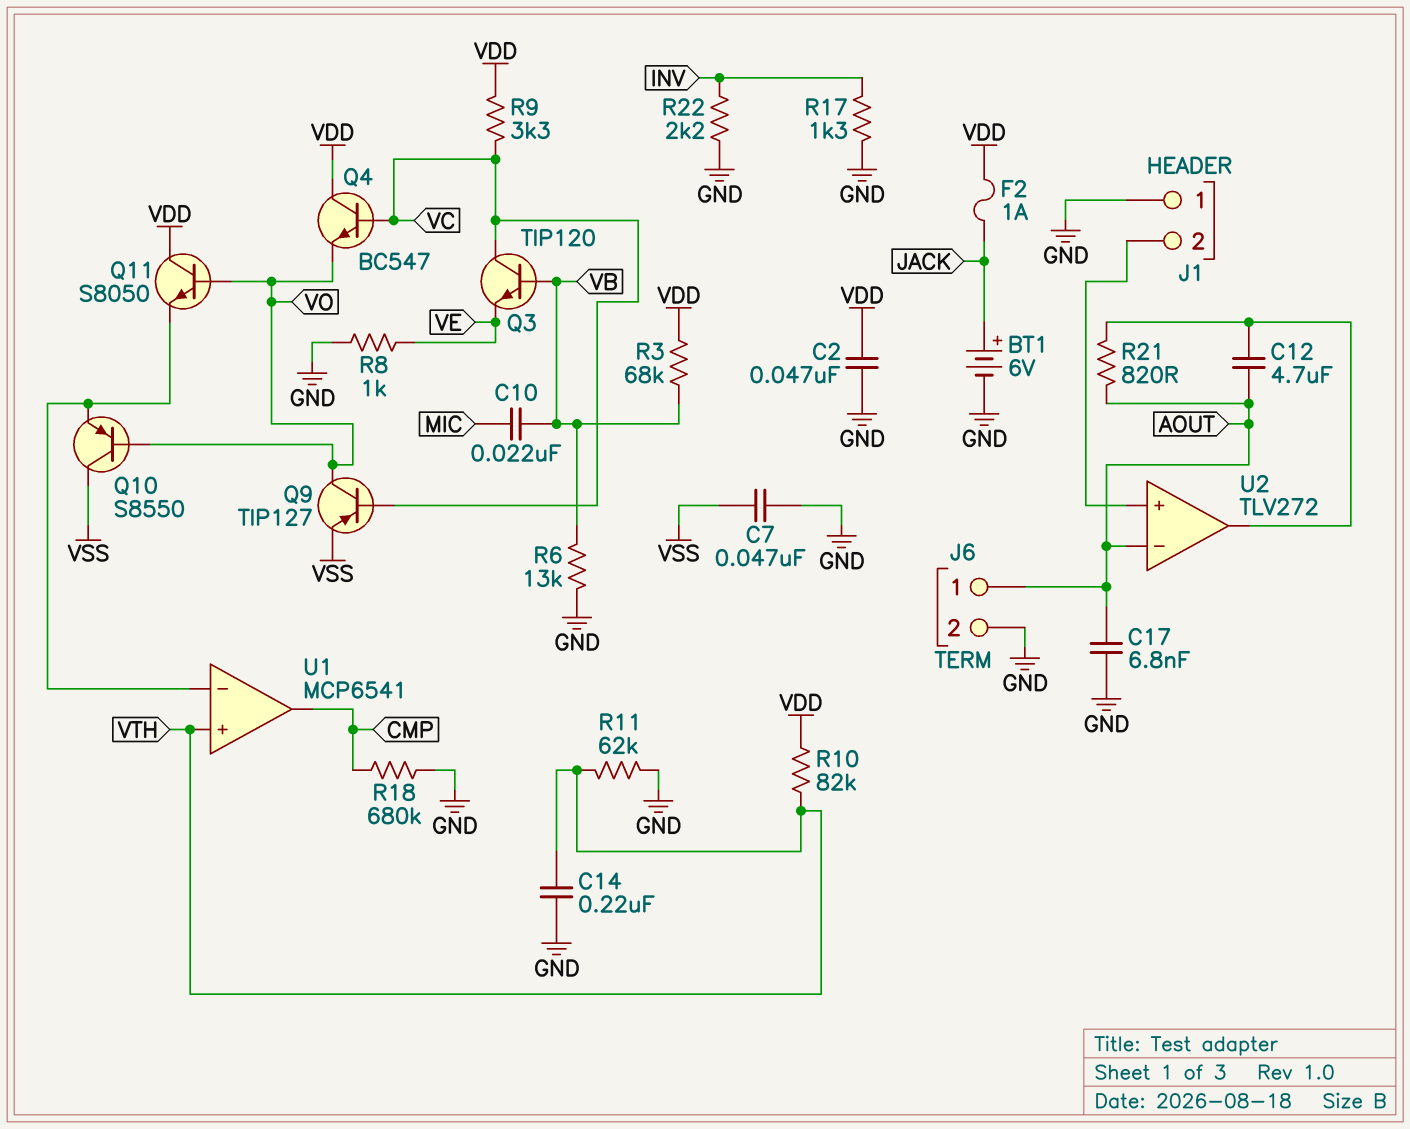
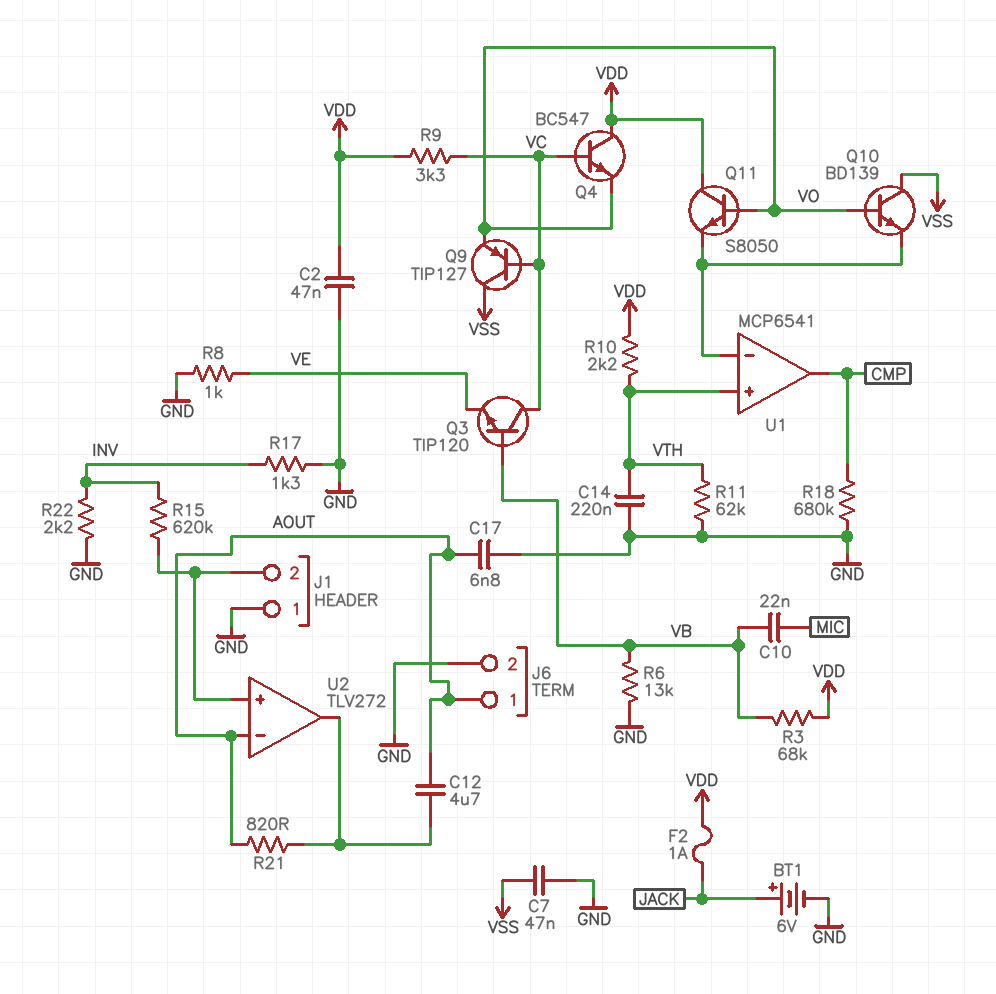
Q9: PNP TIP127 (B VC, C VO, E VSS) -> PNP TIP127 (B VC, C VSS, E VO)
Q10: PNP S8550 (B VO, C VSS, E U1/in-) -> NPN BD139 (B VO, C VSS, E U1/in-)
R10: 82k (VDD, VTH) -> 2.2k (VDD, VTH)
R15: none -> 620k (INV, J1/2)

